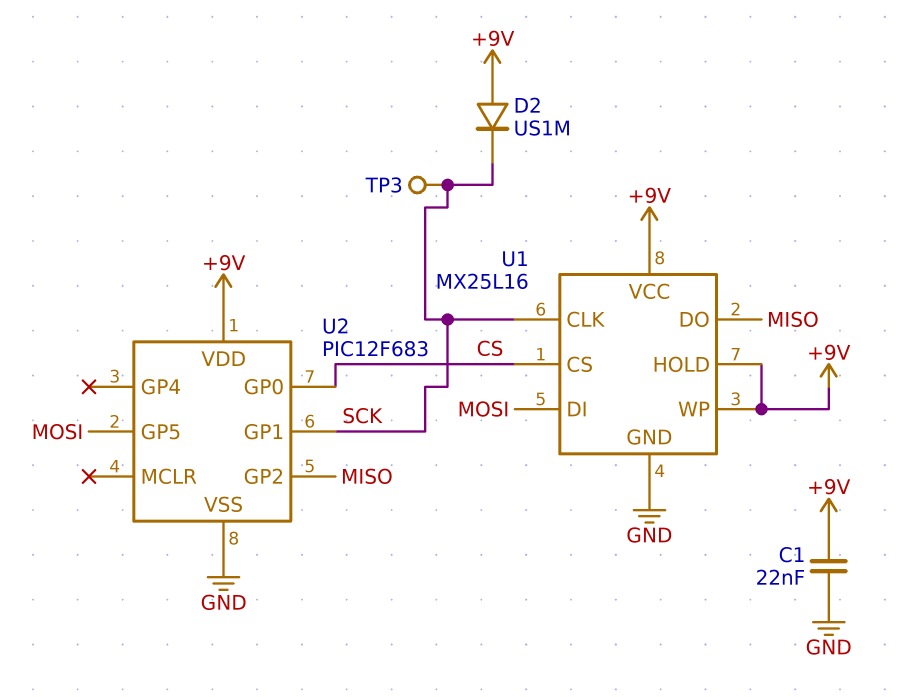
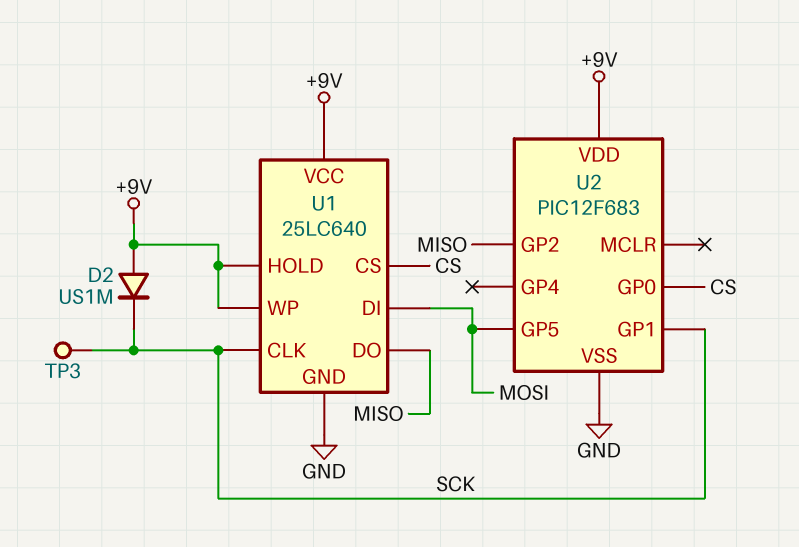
C1: 22nF (+9V, GND) -> none
U1: MX25L16 -> 25LC640

